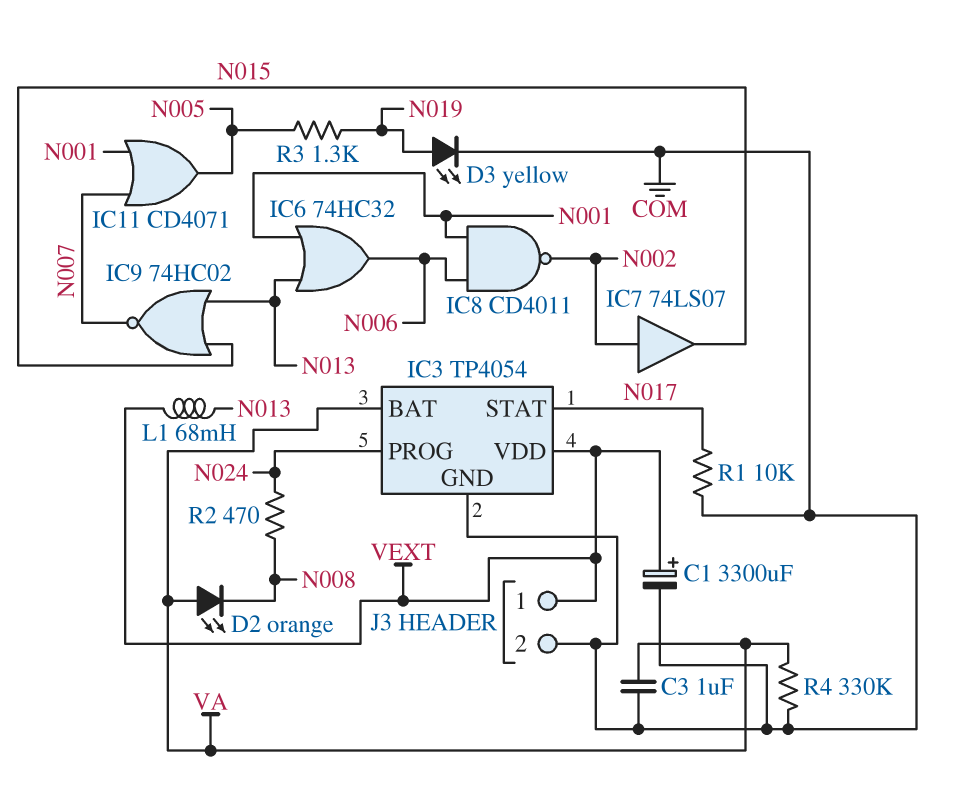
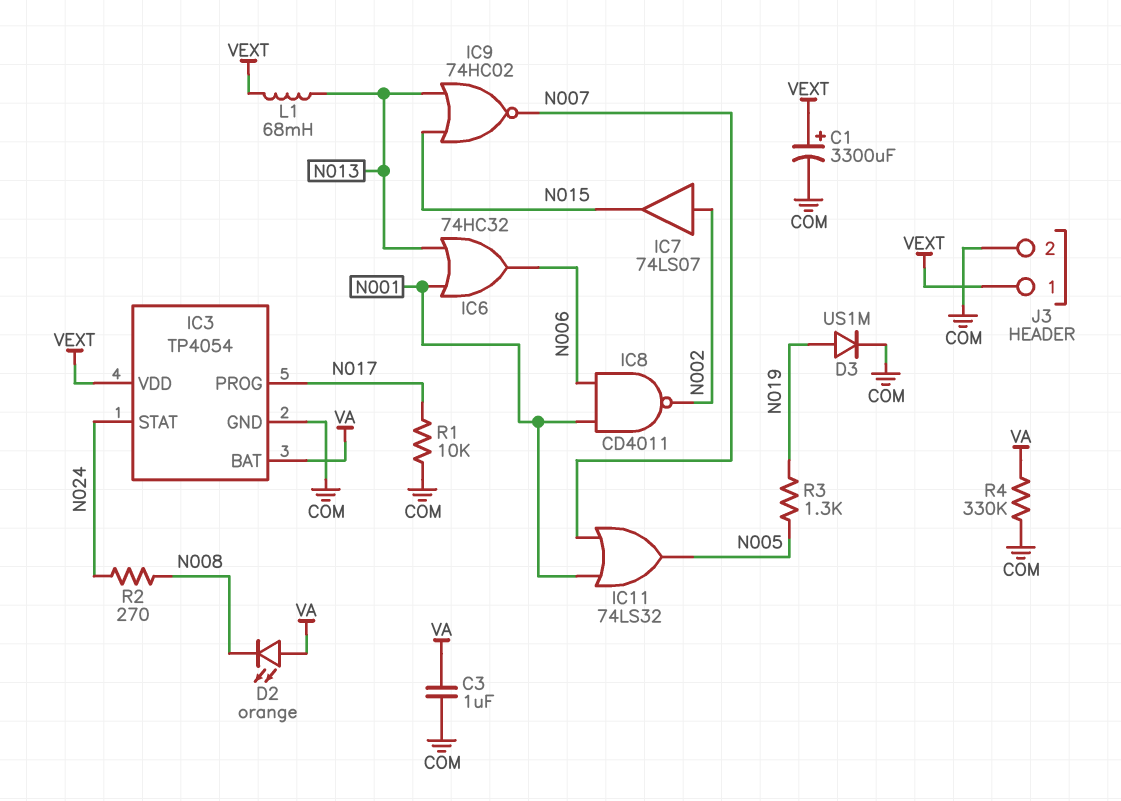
D3: LED yellow (A N019, K COM) -> diode US1M (A N019, K COM)
IC3 pin PROG: N024 -> N017
IC3 pin STAT: N017 -> N024
IC11: OR CD4071 (in N001, in N007, out N005) -> OR 74LS32 (in N001, in N007, out N005)
R2: 470 (N008, N024) -> 270 (N008, N024)

